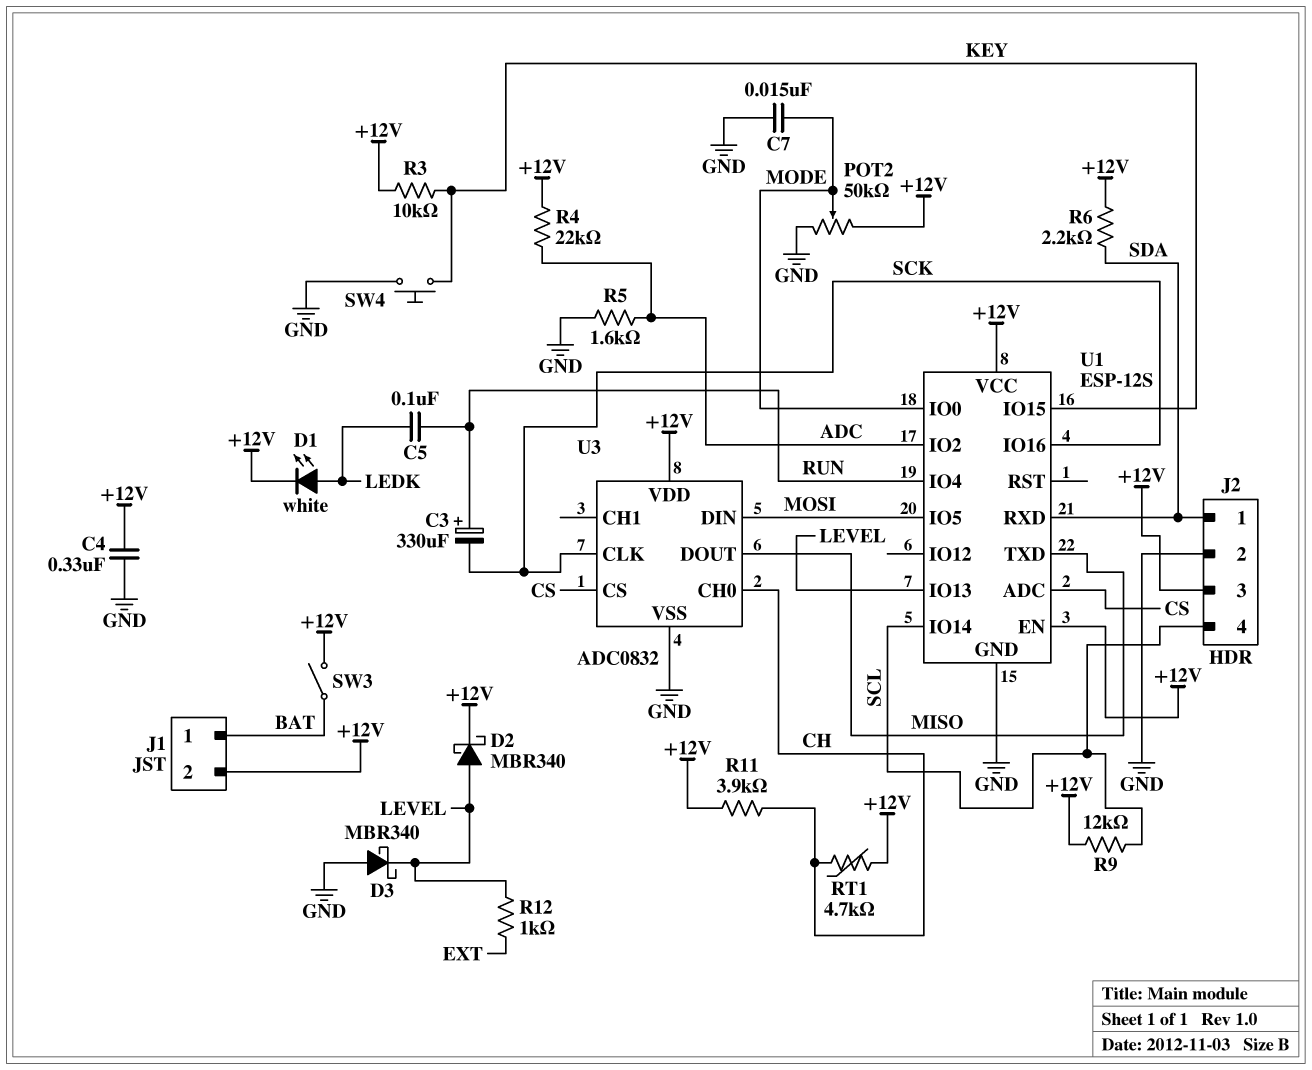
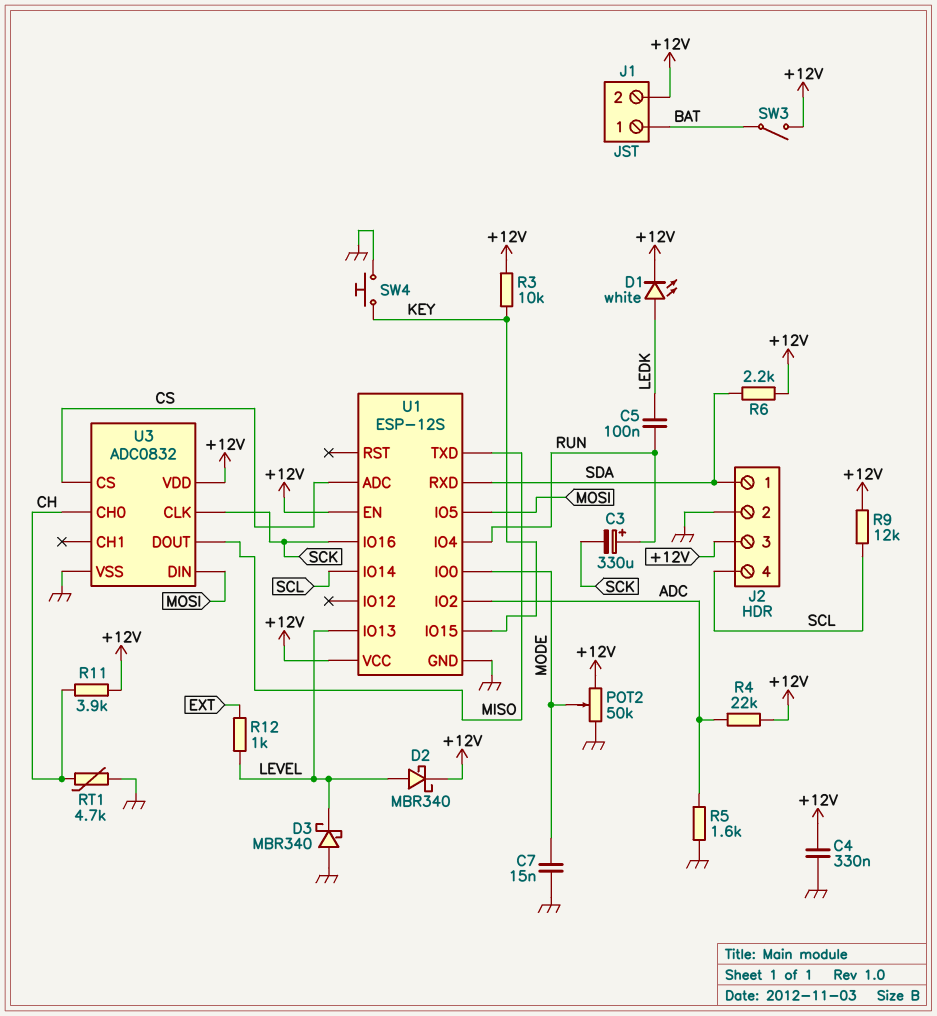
RT1: 4.7k (+12V, CH) -> 4.7k (CH, GND)

